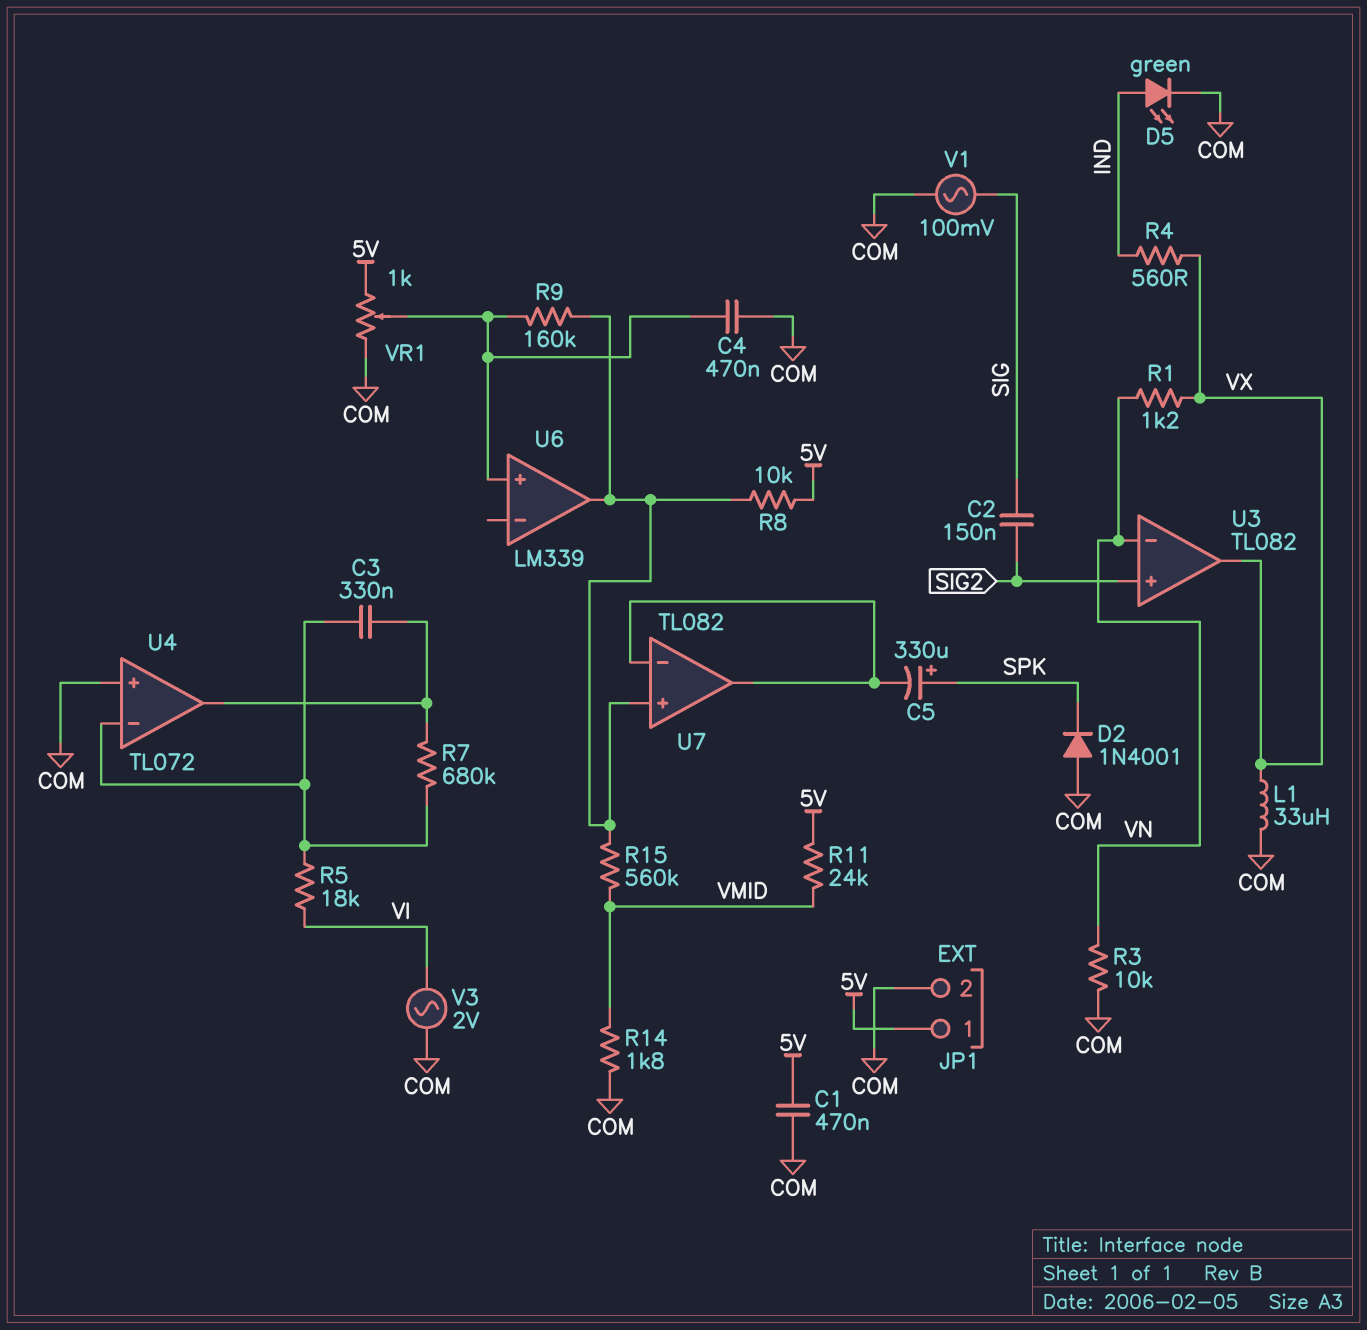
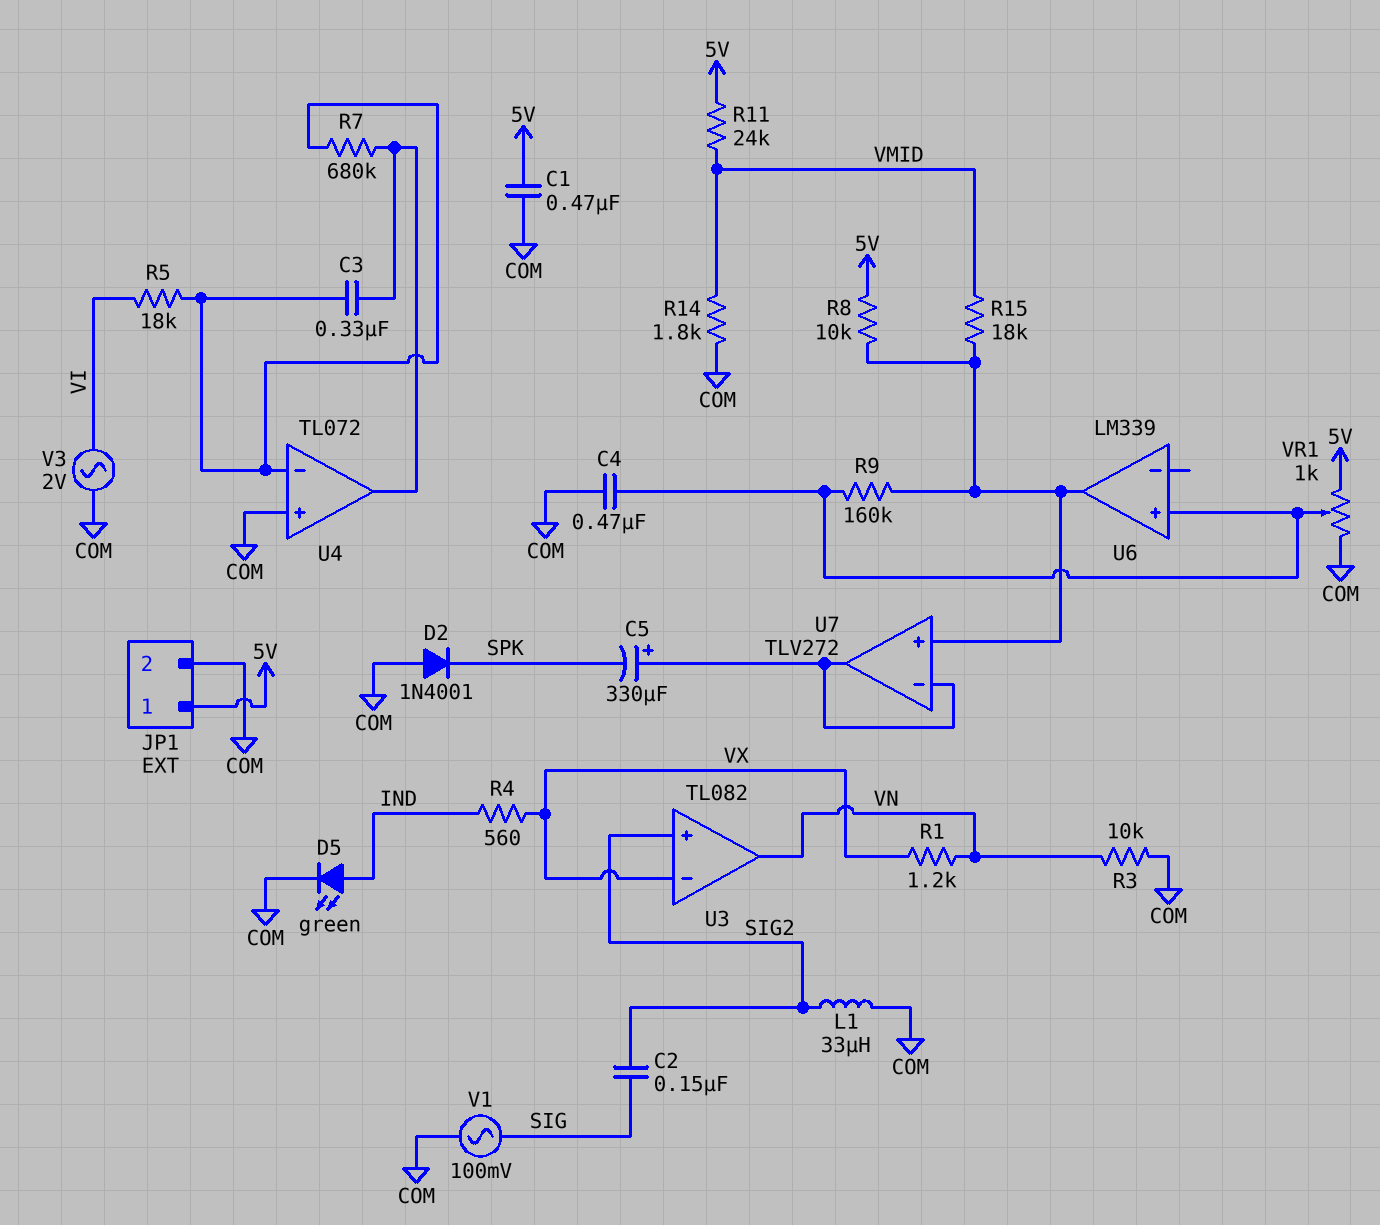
C5: 330uF (plus SPK, minus U7/in-) -> 330uF (plus U7/in-, minus SPK)
L1: 33uH (COM, VX) -> 33uH (COM, SIG2)
R15: 560k (U6/out, VMID) -> 18k (U6/out, VMID)
U3 pin in-: VN -> VX
U3 pin out: VX -> VN
U7: TL082 -> TLV272

